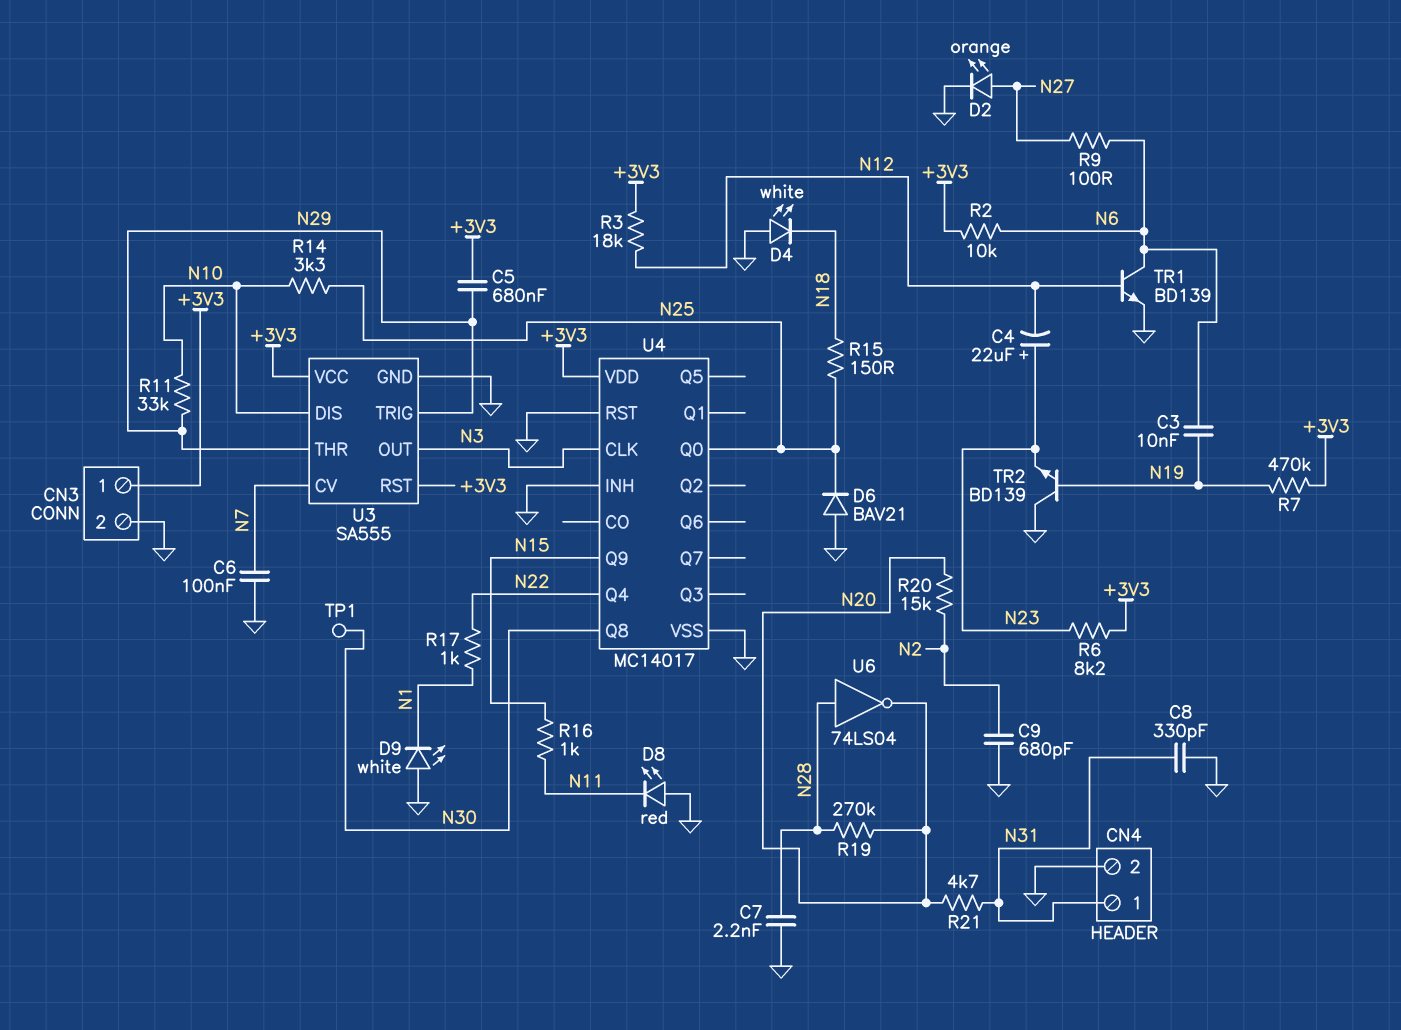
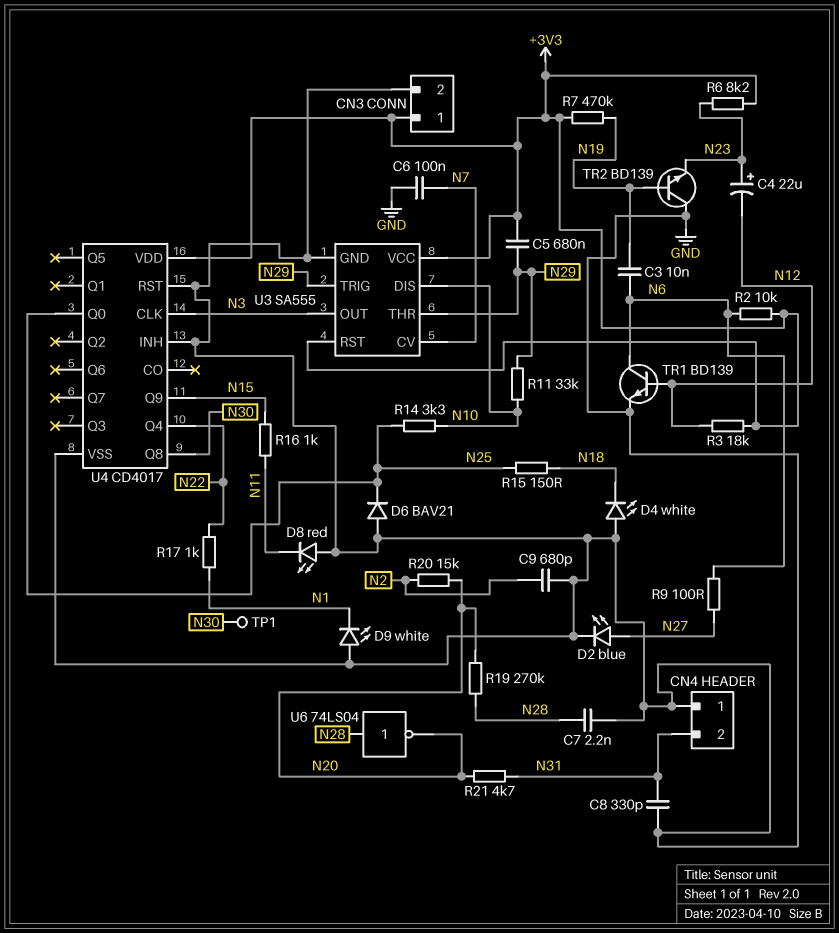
CN4 pin 1: N31 -> GND
CN4 pin 2: GND -> N31
D2: LED orange (A N27, K GND) -> LED blue (A N27, K GND)
U4: MC14017 -> CD4017

